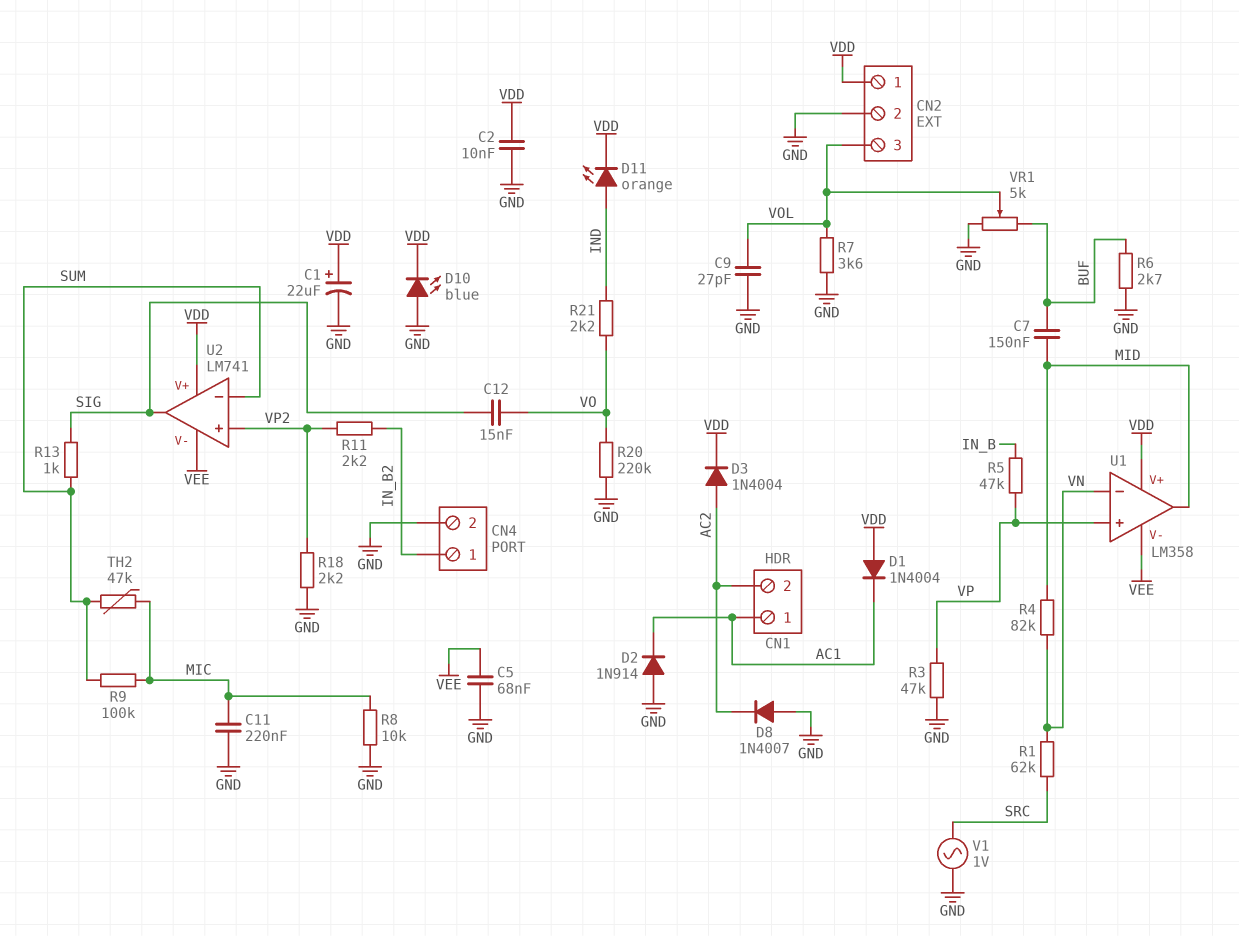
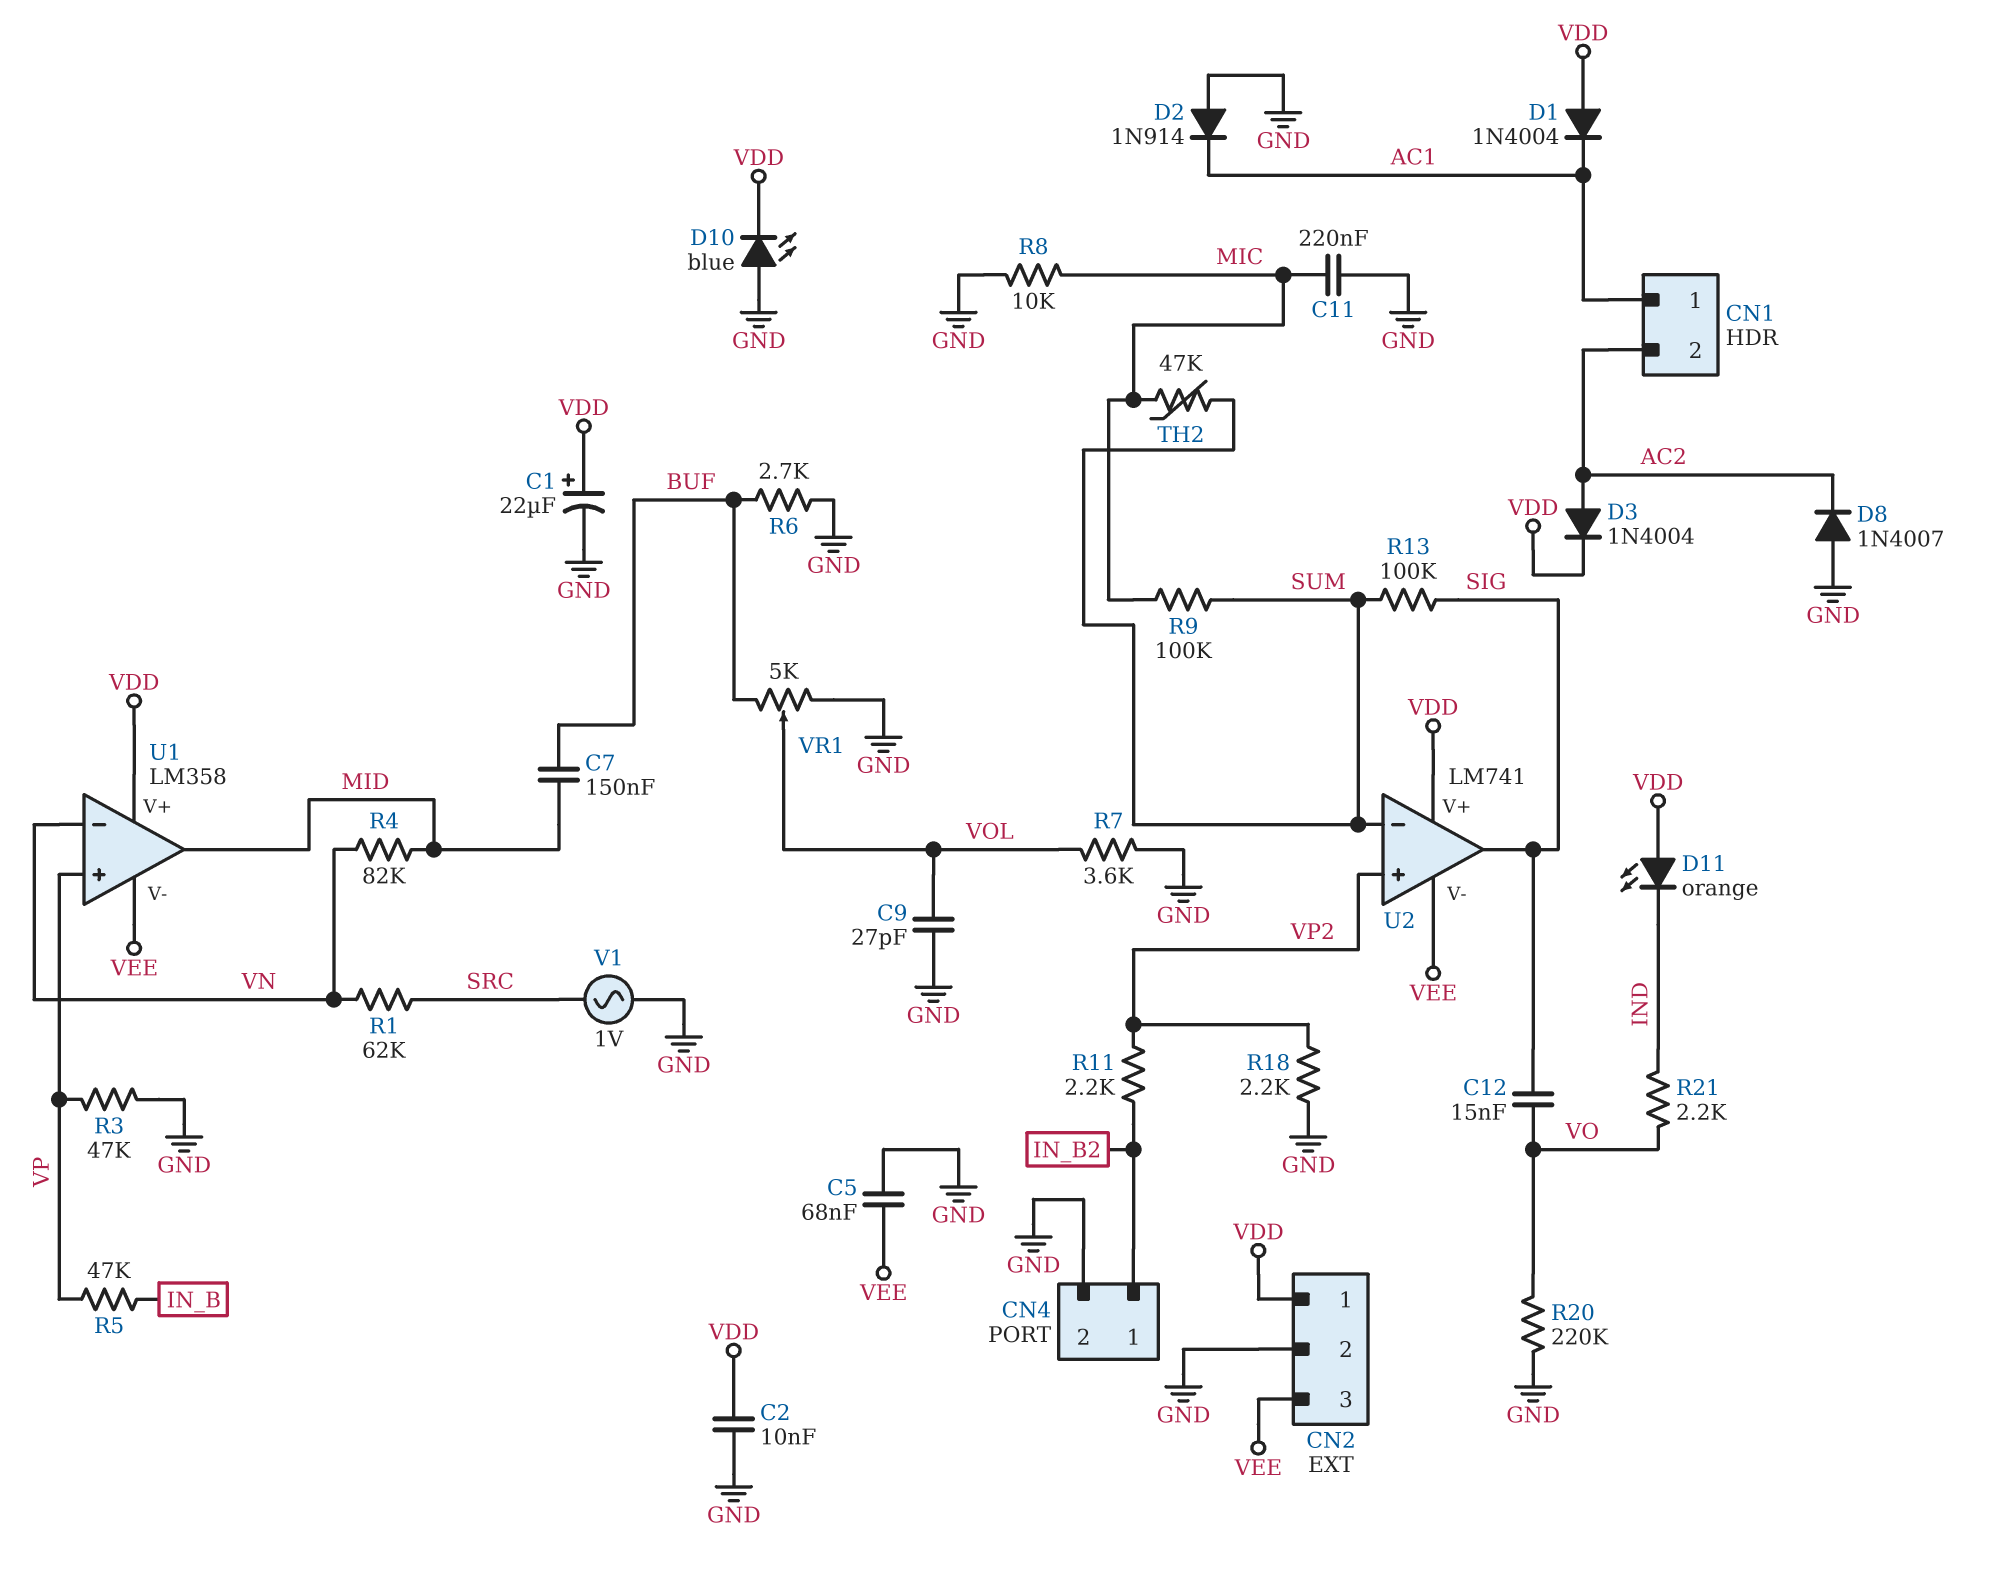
CN2 pin 3: VOL -> VEE
D11: LED orange (A IND, K VDD) -> LED orange (A VDD, K IND)
R13: 1k (SIG, SUM) -> 100k (SIG, SUM)

